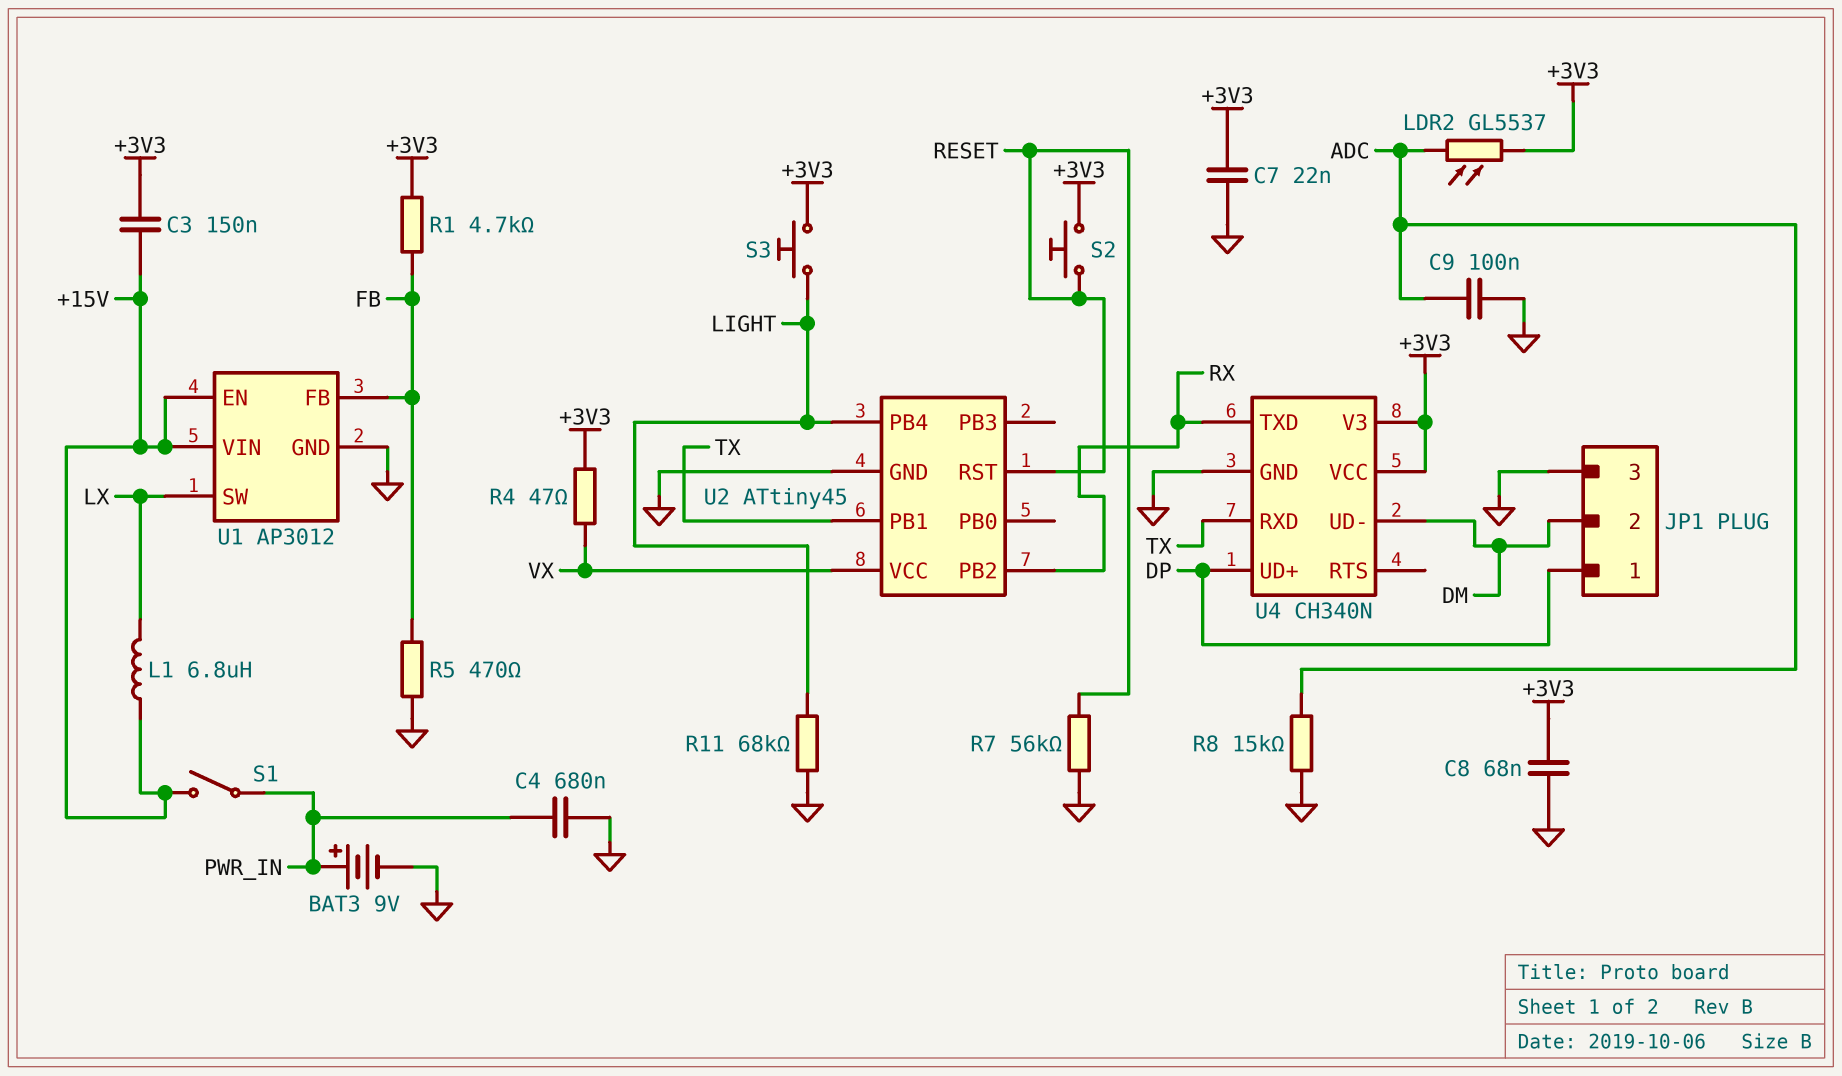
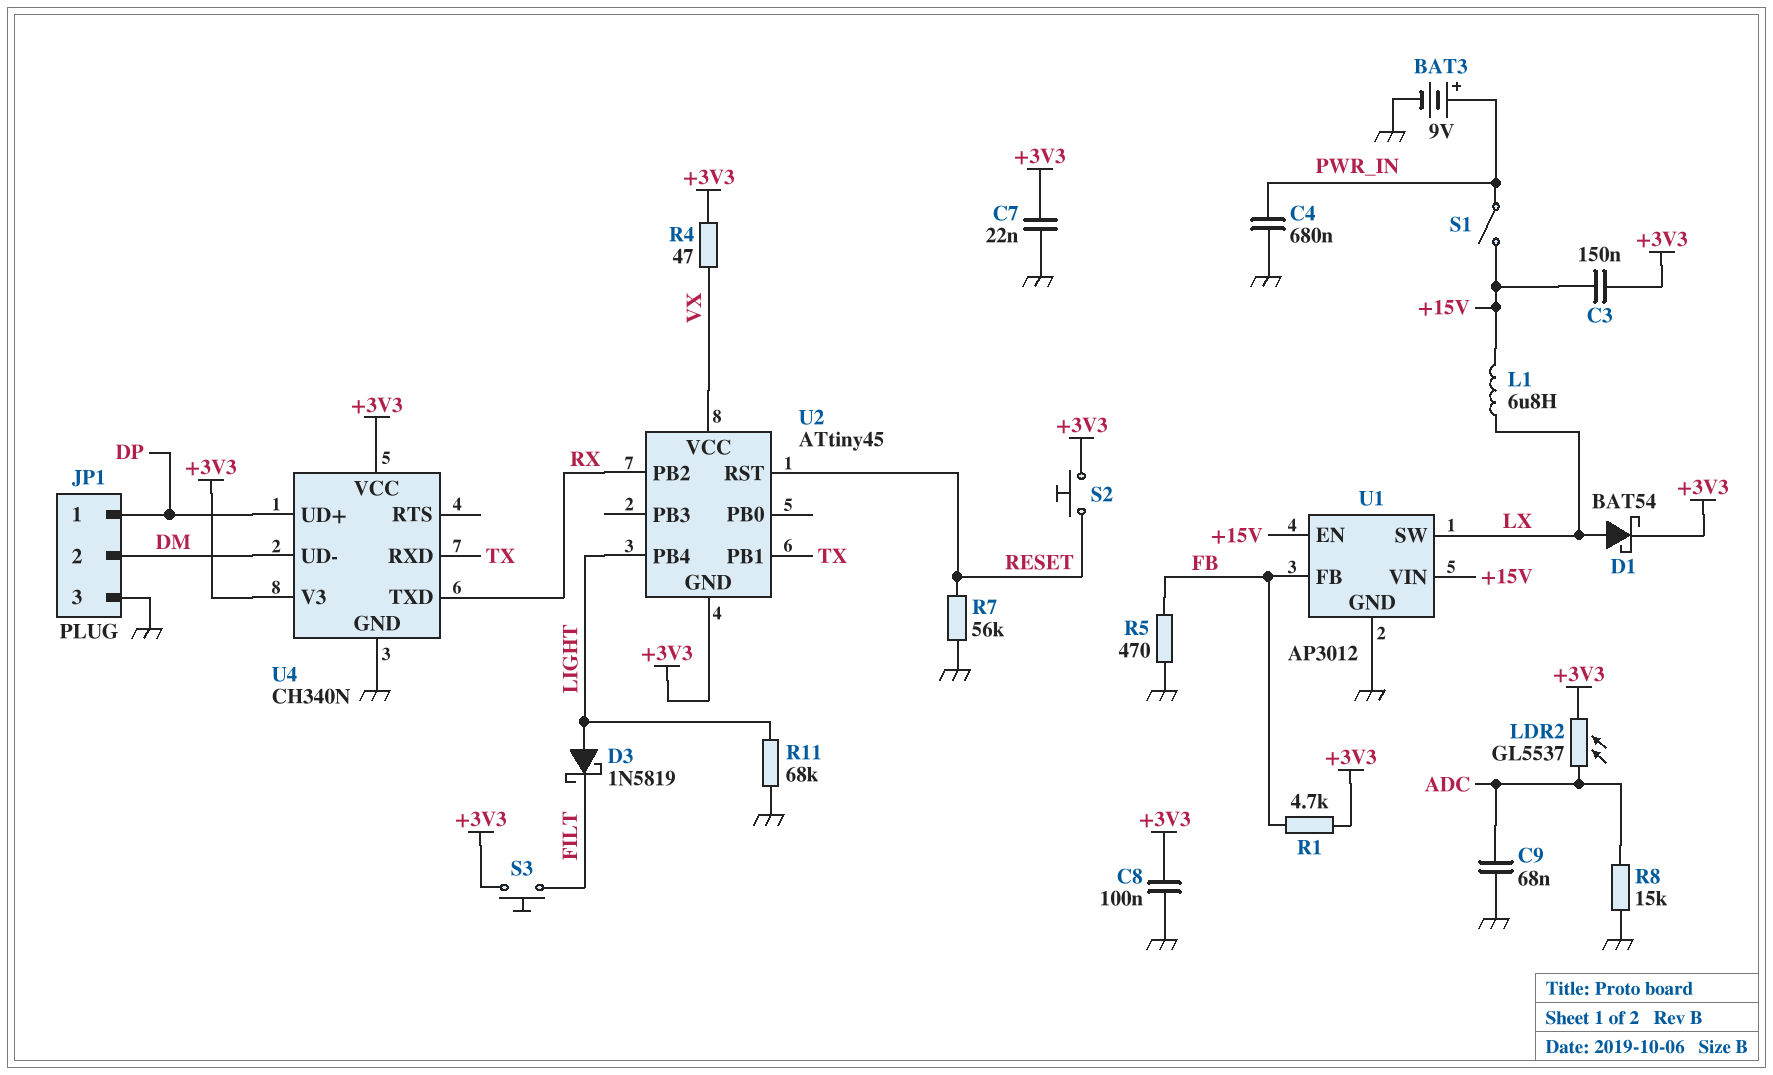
C8: 68nF (+3V3, GND) -> 100nF (+3V3, GND)
C9: 100nF (ADC, GND) -> 68nF (ADC, GND)
D1: none -> schottky BAT54 (A LX, K +3V3)
D3: none -> schottky 1N5819 (A LIGHT, K FILT)
S3: button (+3V3, LIGHT) -> button (+3V3, FILT)
U2 pin GND: GND -> +3V3

